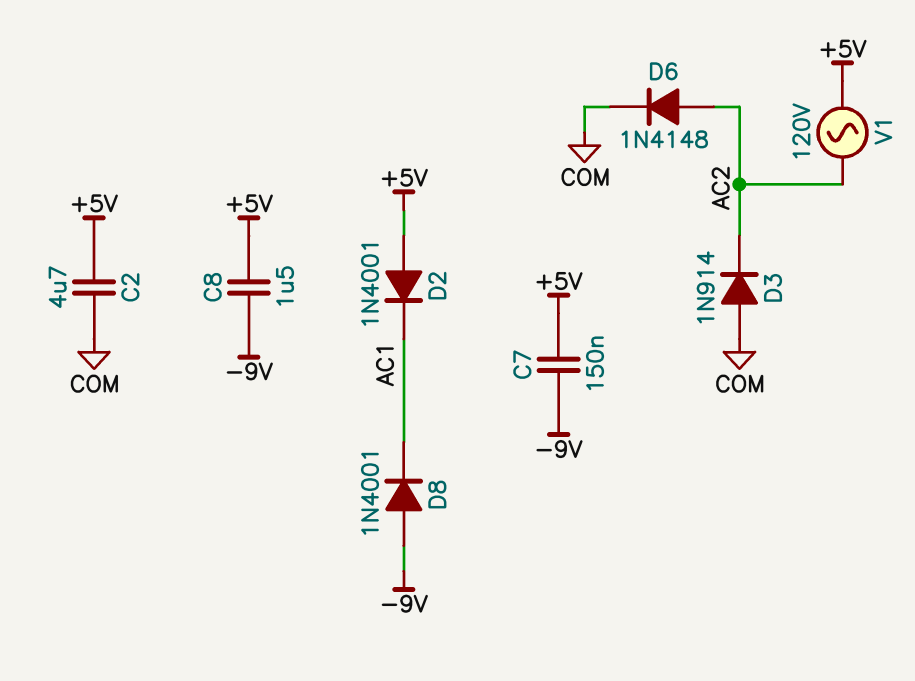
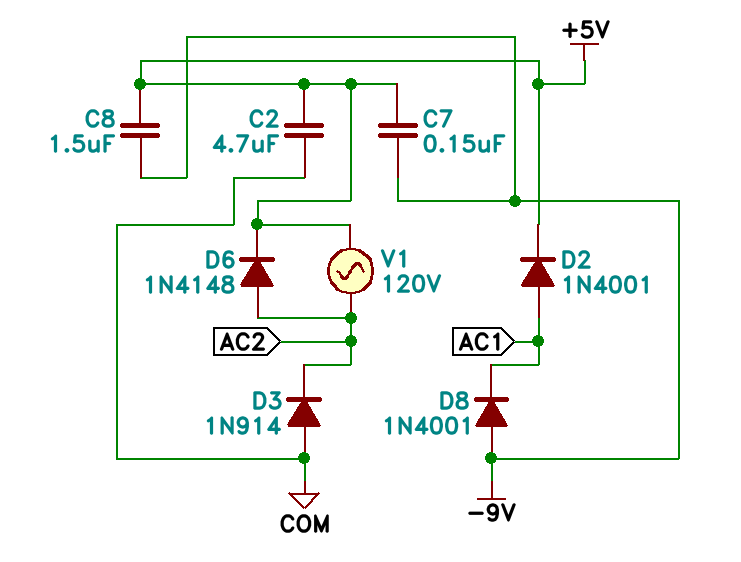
D2: diode 1N4001 (A +5V, K AC1) -> diode 1N4001 (A AC1, K +5V)
D6: diode 1N4148 (A AC2, K COM) -> diode 1N4148 (A AC2, K +5V)

